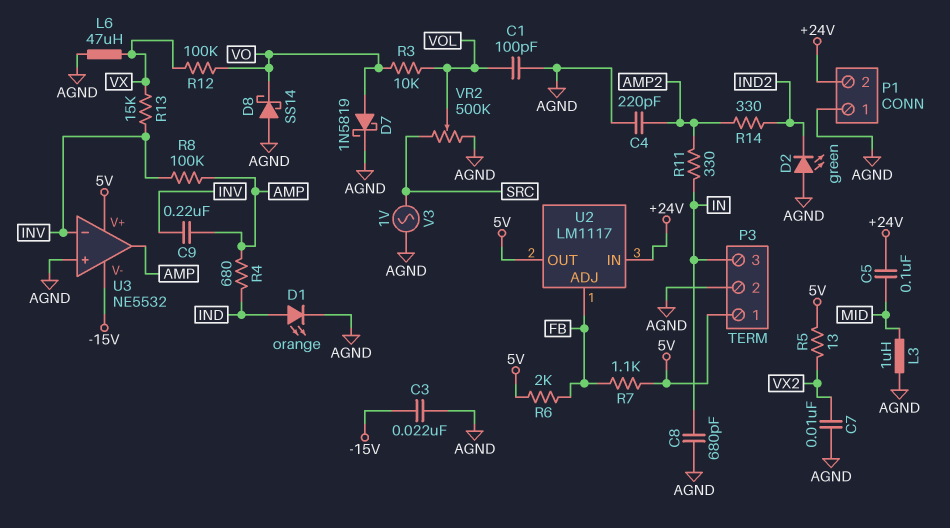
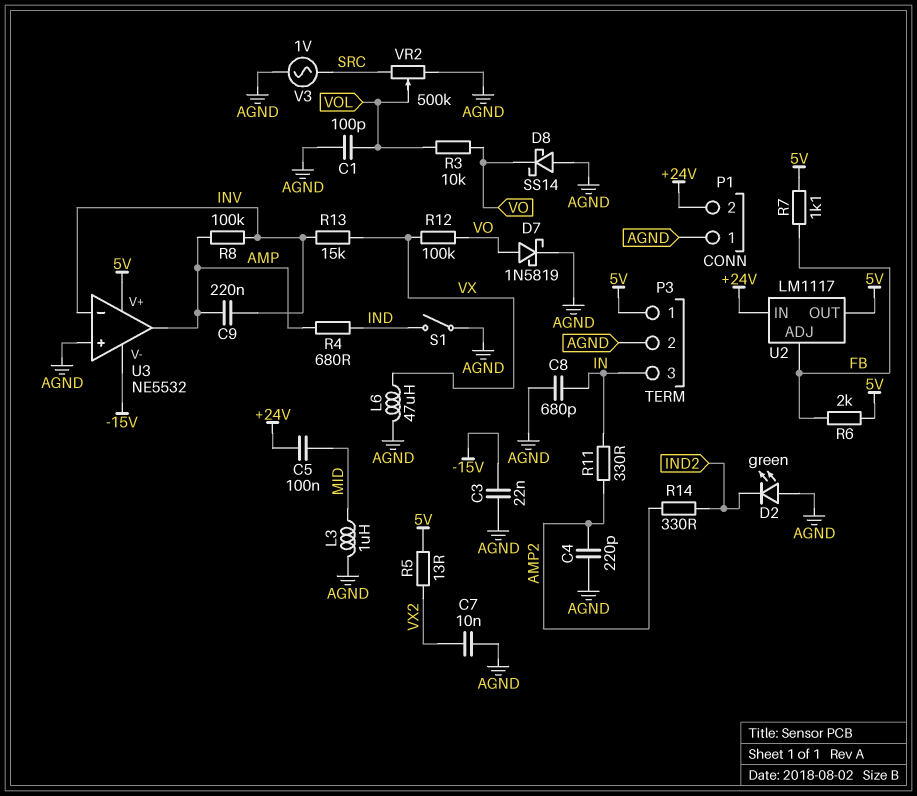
D1: LED orange (A IND, K AGND) -> none
S1: none -> switch (AGND, IND)

